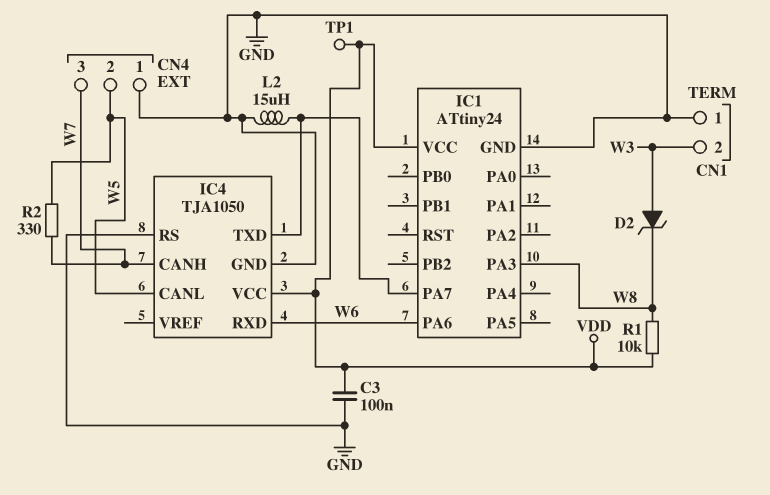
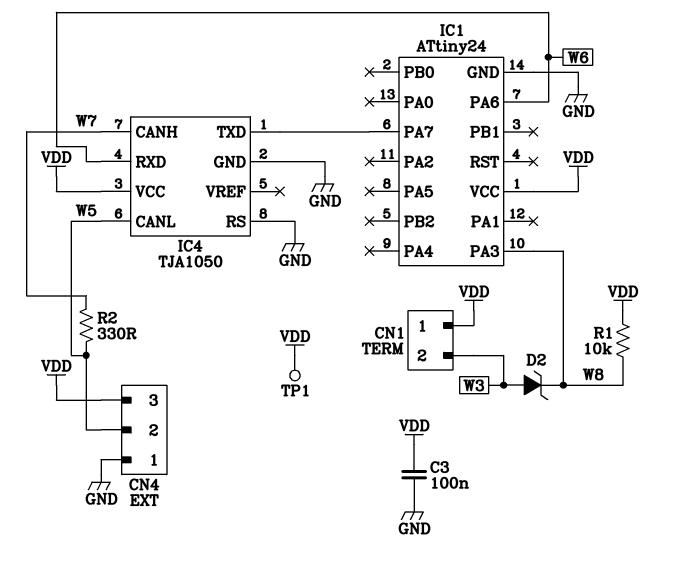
CN1 pin 1: GND -> VDD
CN4 pin 3: W7 -> VDD
L2: 15uH (GND, IC1/PA7) -> none

